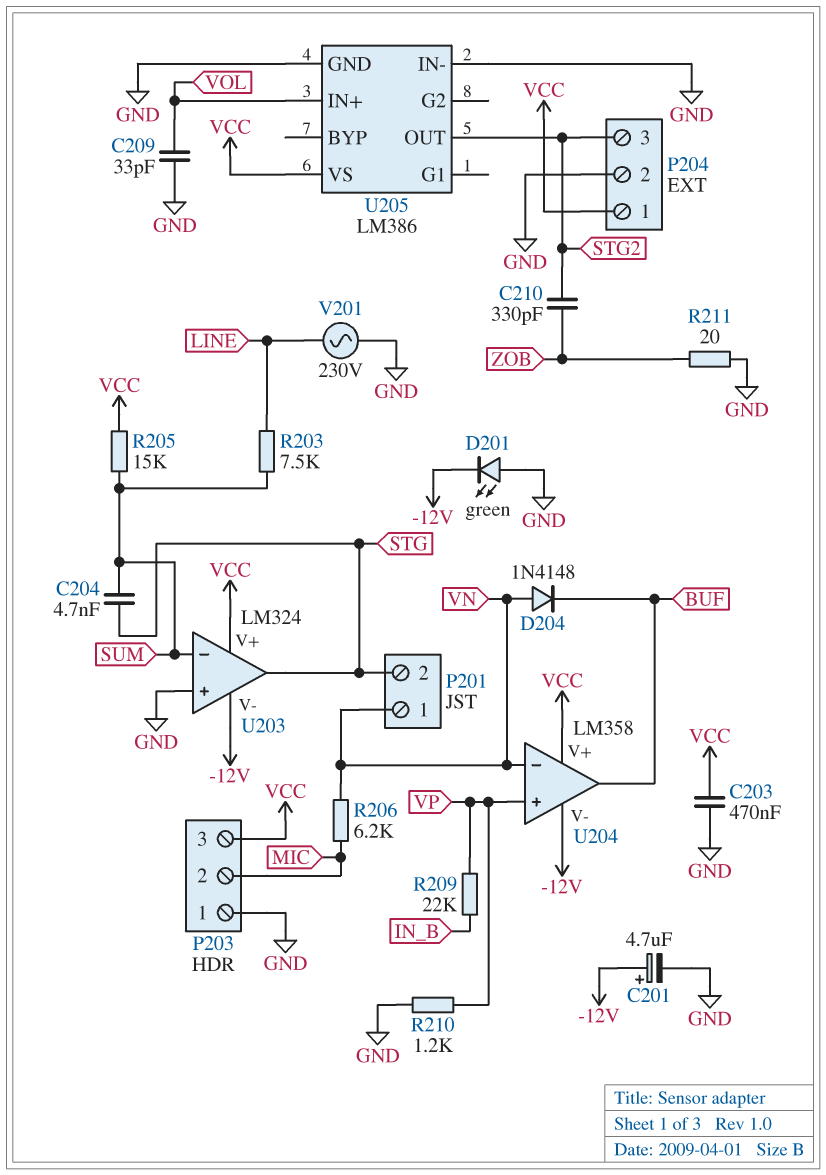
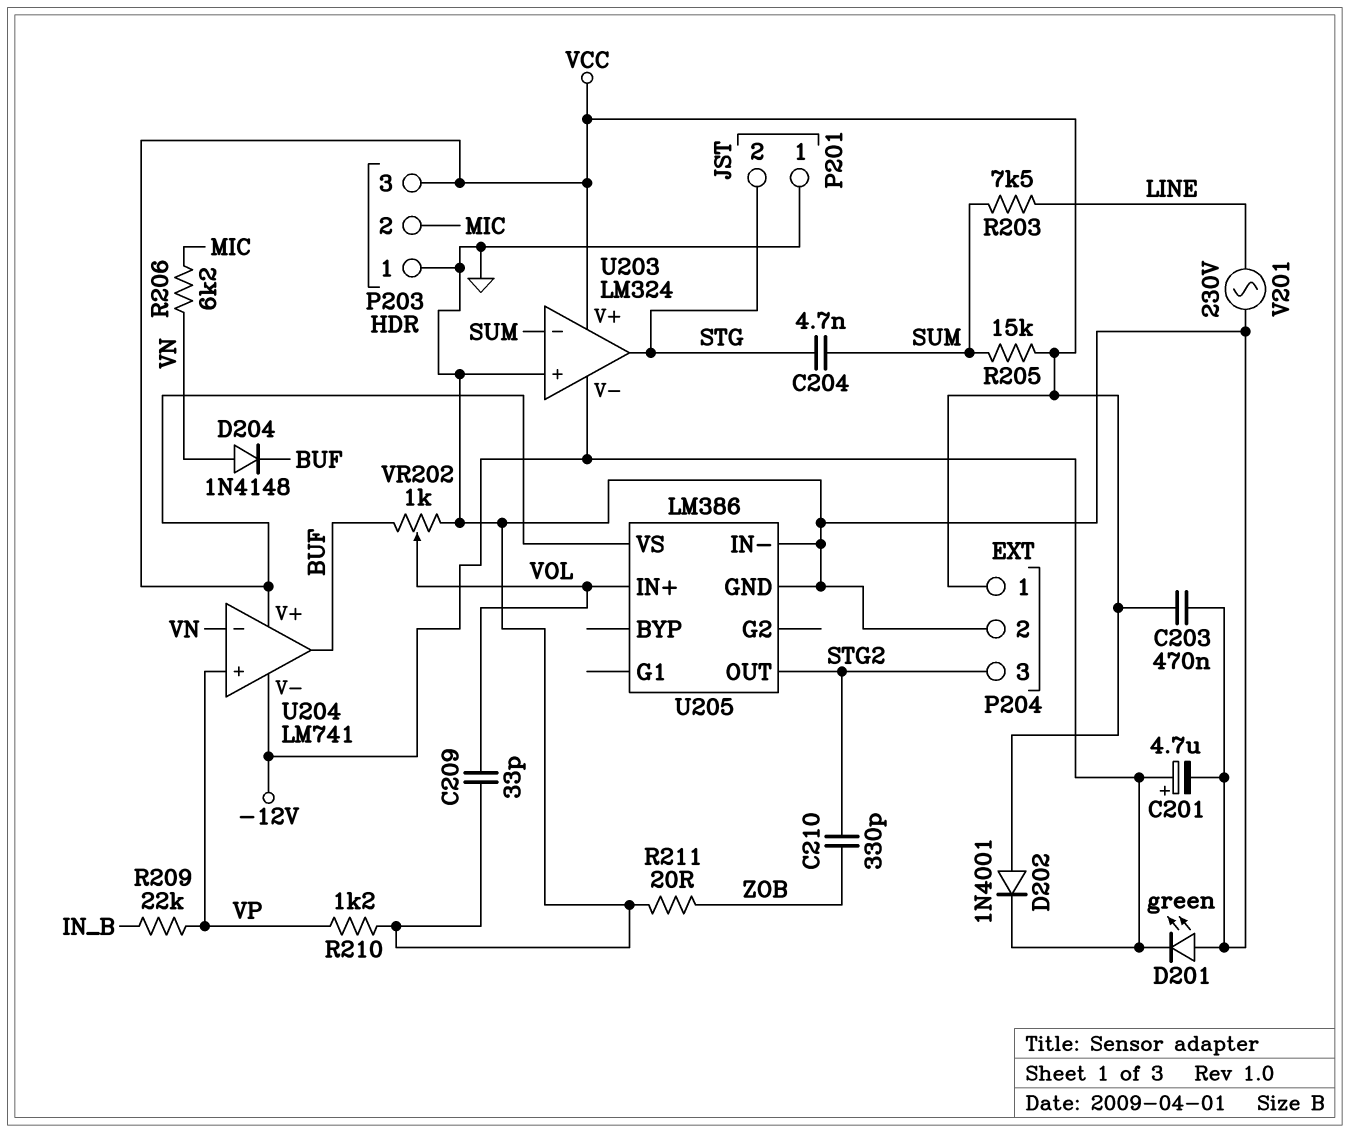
D202: none -> diode 1N4001 (A VCC, K -12V)
P201 pin 1: VN -> GND
U204: LM358 -> LM741
VR202: none -> 1k (BUF, GND, wiper VOL)

